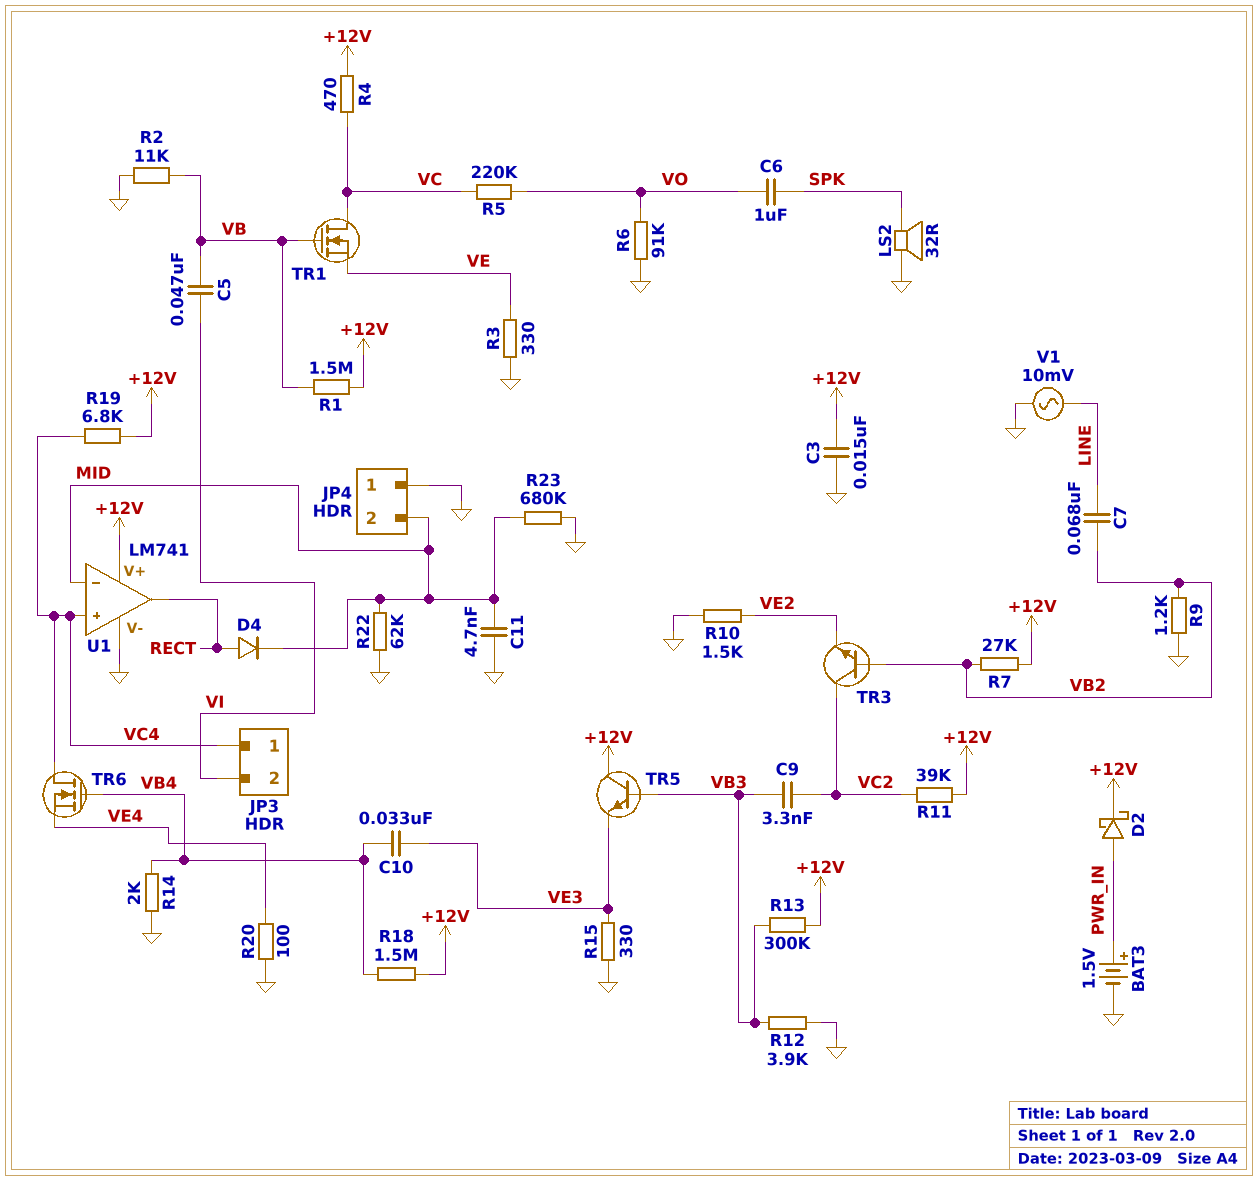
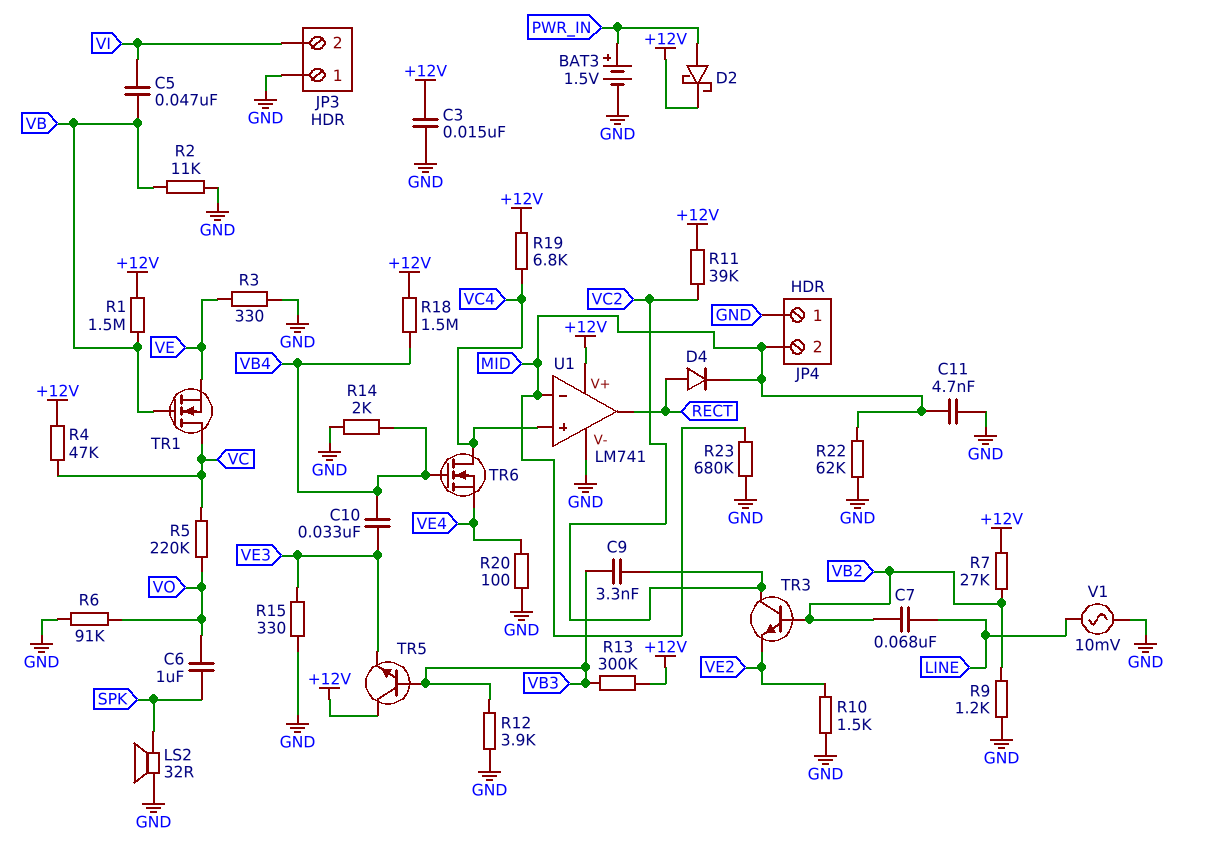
JP3 pin 1: VC4 -> GND
R4: 470 (+12V, VC) -> 47k (+12V, VC)

